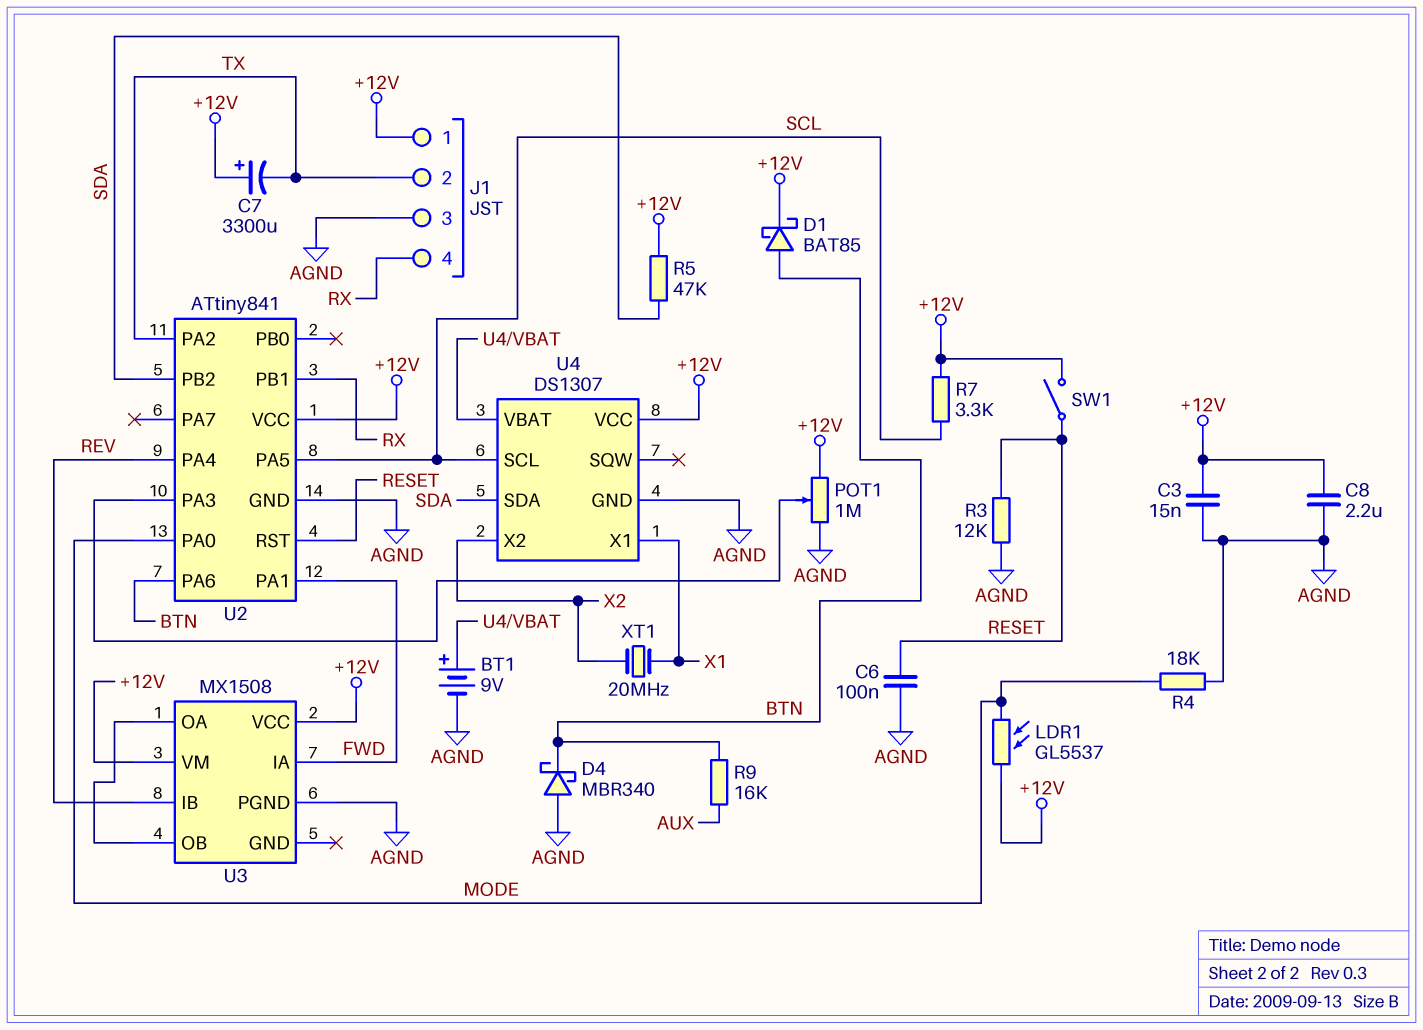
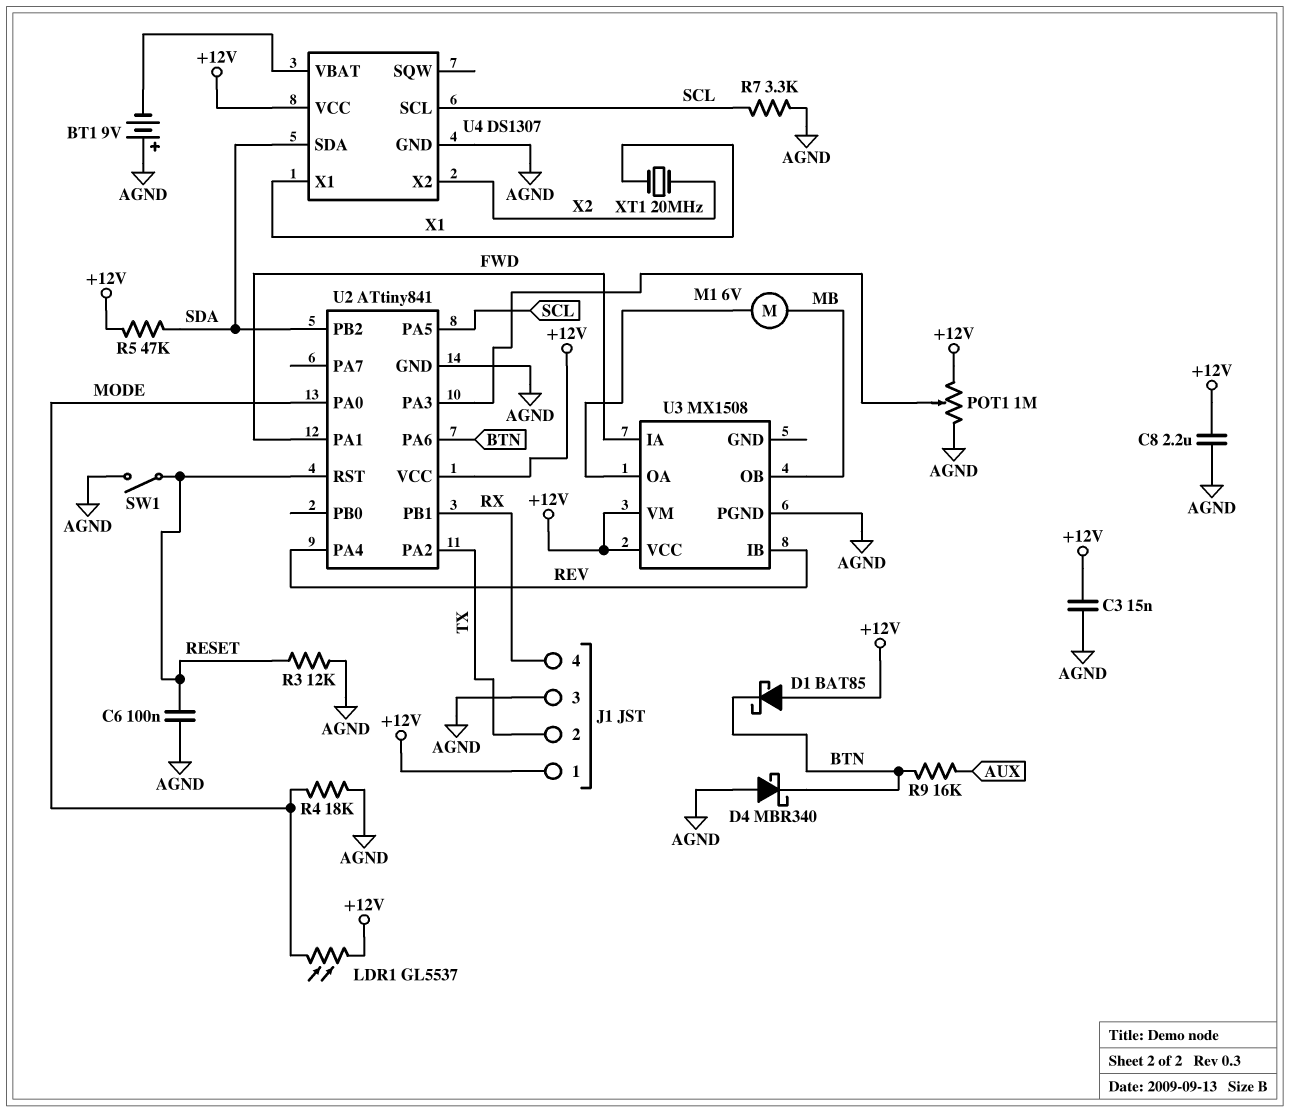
BT1: 9V (plus U4/VBAT, minus AGND) -> 9V (plus AGND, minus U4/VBAT)
C7: 3300uF (plus +12V, minus TX) -> none
D1: schottky BAT85 (A BTN, K +12V) -> schottky BAT85 (A +12V, K BTN)
M1: none -> motor 6V (MB, U3/OA)
R7: 3.3k (+12V, SCL) -> 3.3k (AGND, SCL)
SW1: switch (+12V, RESET) -> switch (AGND, RESET)
U3 pin OB: U3/OA -> MB

